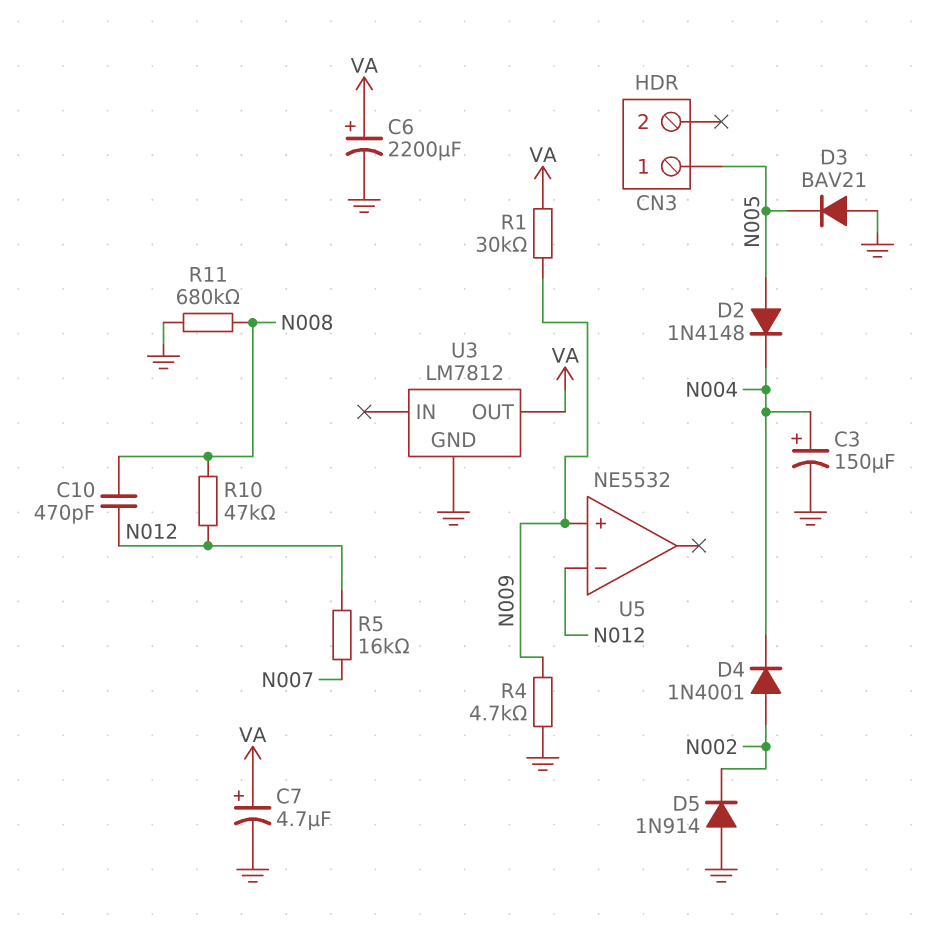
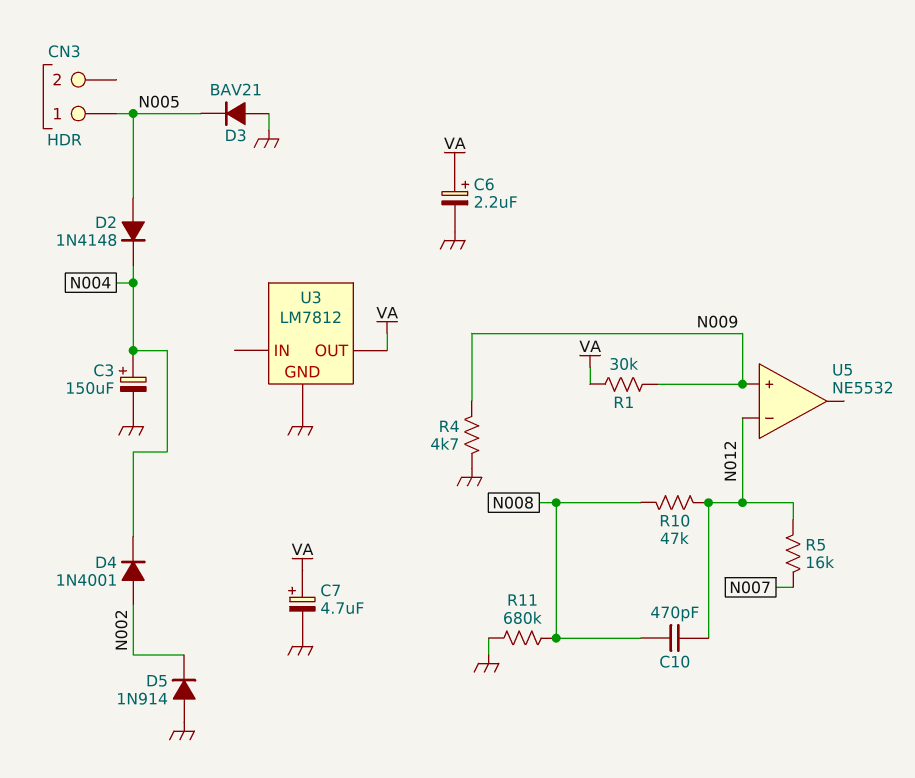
C6: 2200uF (plus VA, minus GND) -> 2.2uF (plus VA, minus GND)

